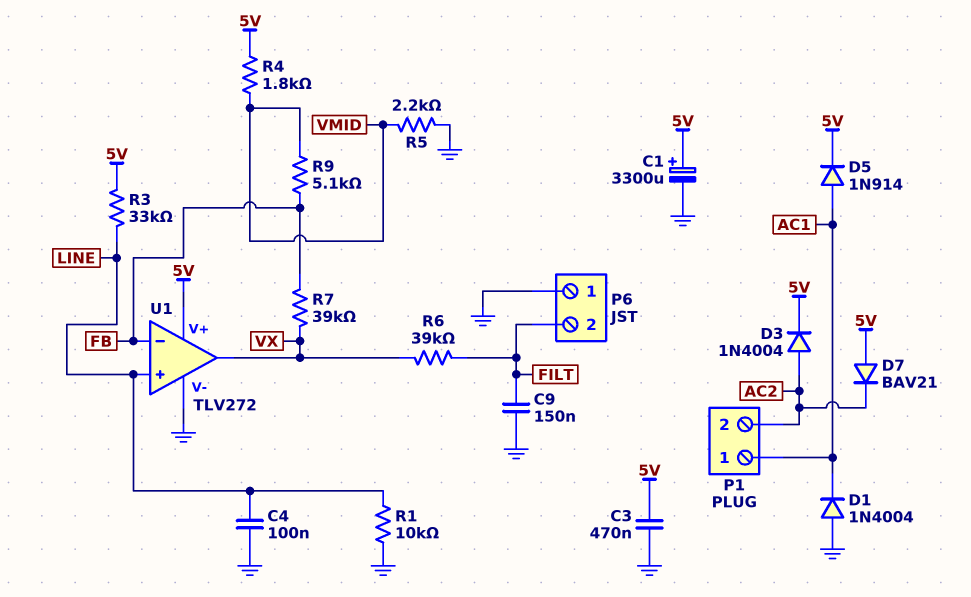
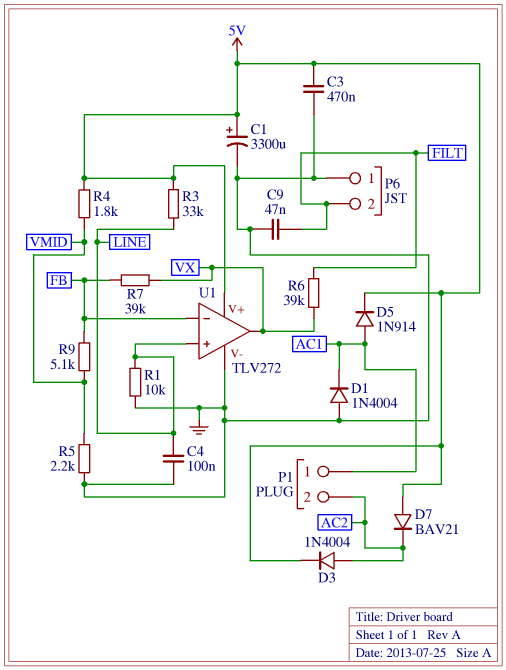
C9: 150nF (FILT, GND) -> 47nF (FILT, GND)

